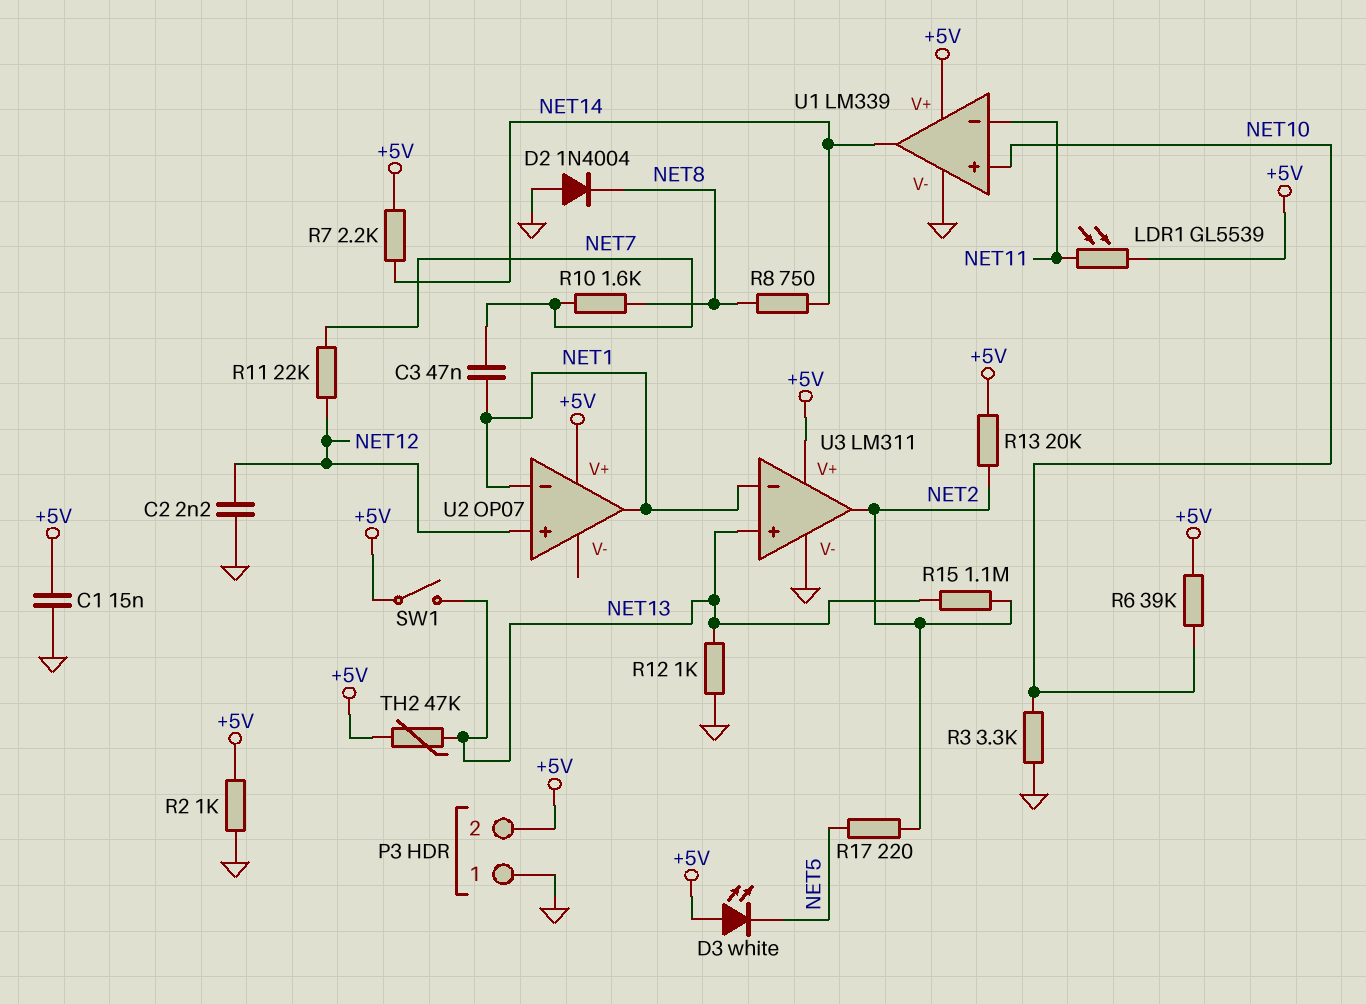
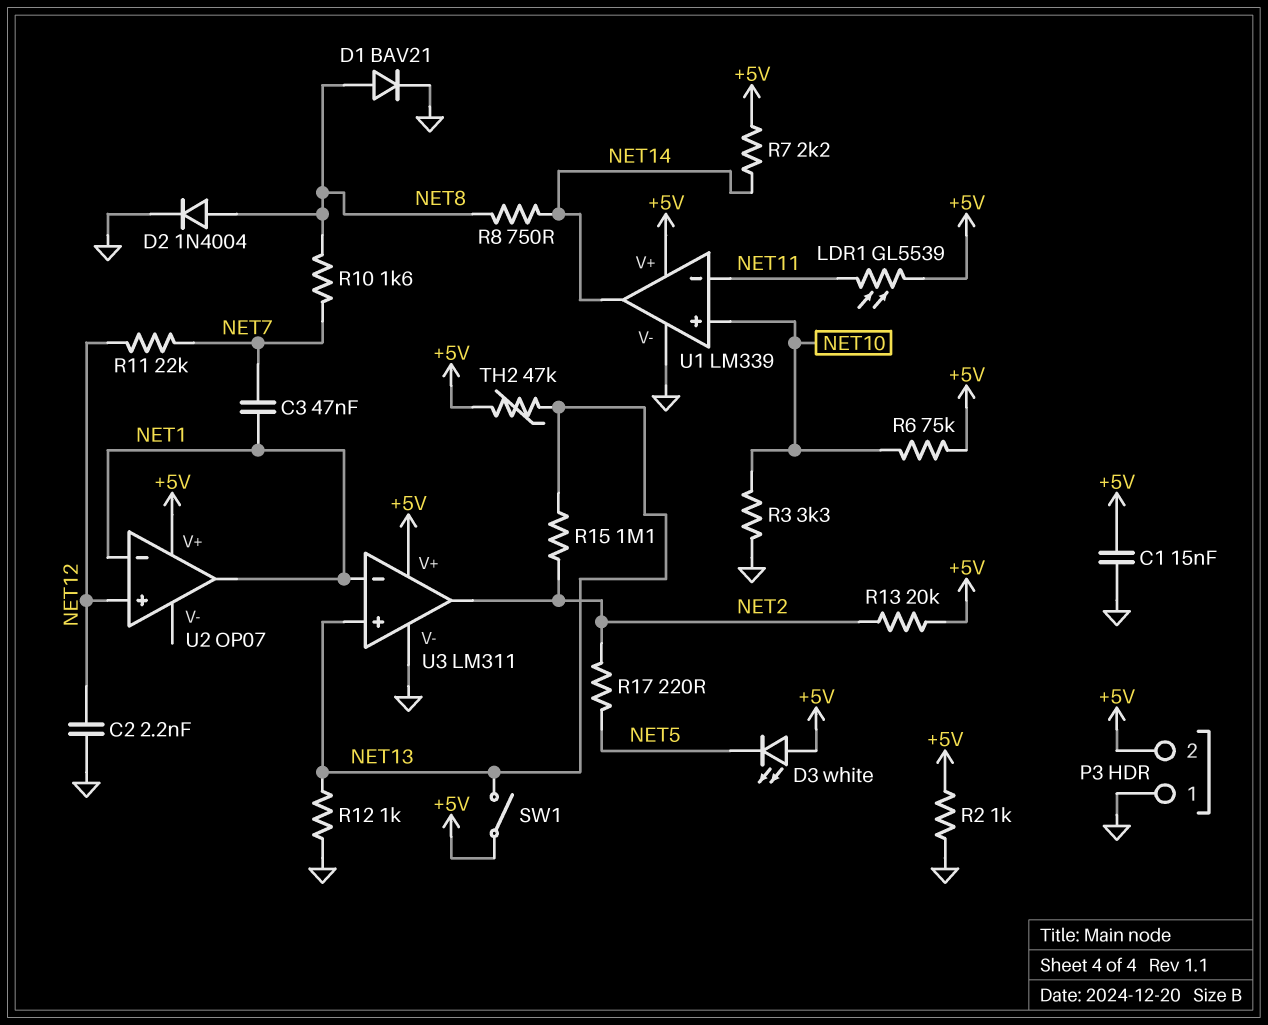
D1: none -> diode BAV21 (A NET8, K GND)
D2: diode 1N4004 (A GND, K NET8) -> diode 1N4004 (A NET8, K GND)
R6: 39k (+5V, NET10) -> 75k (+5V, NET10)

